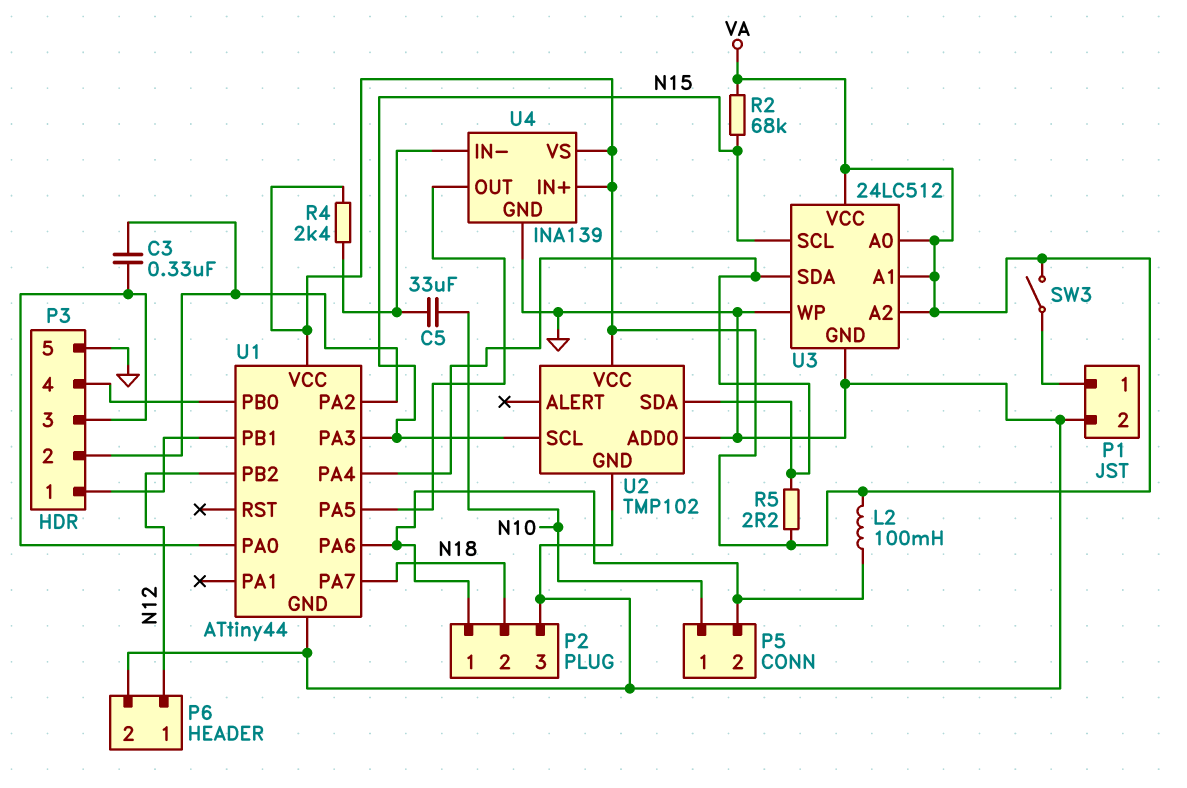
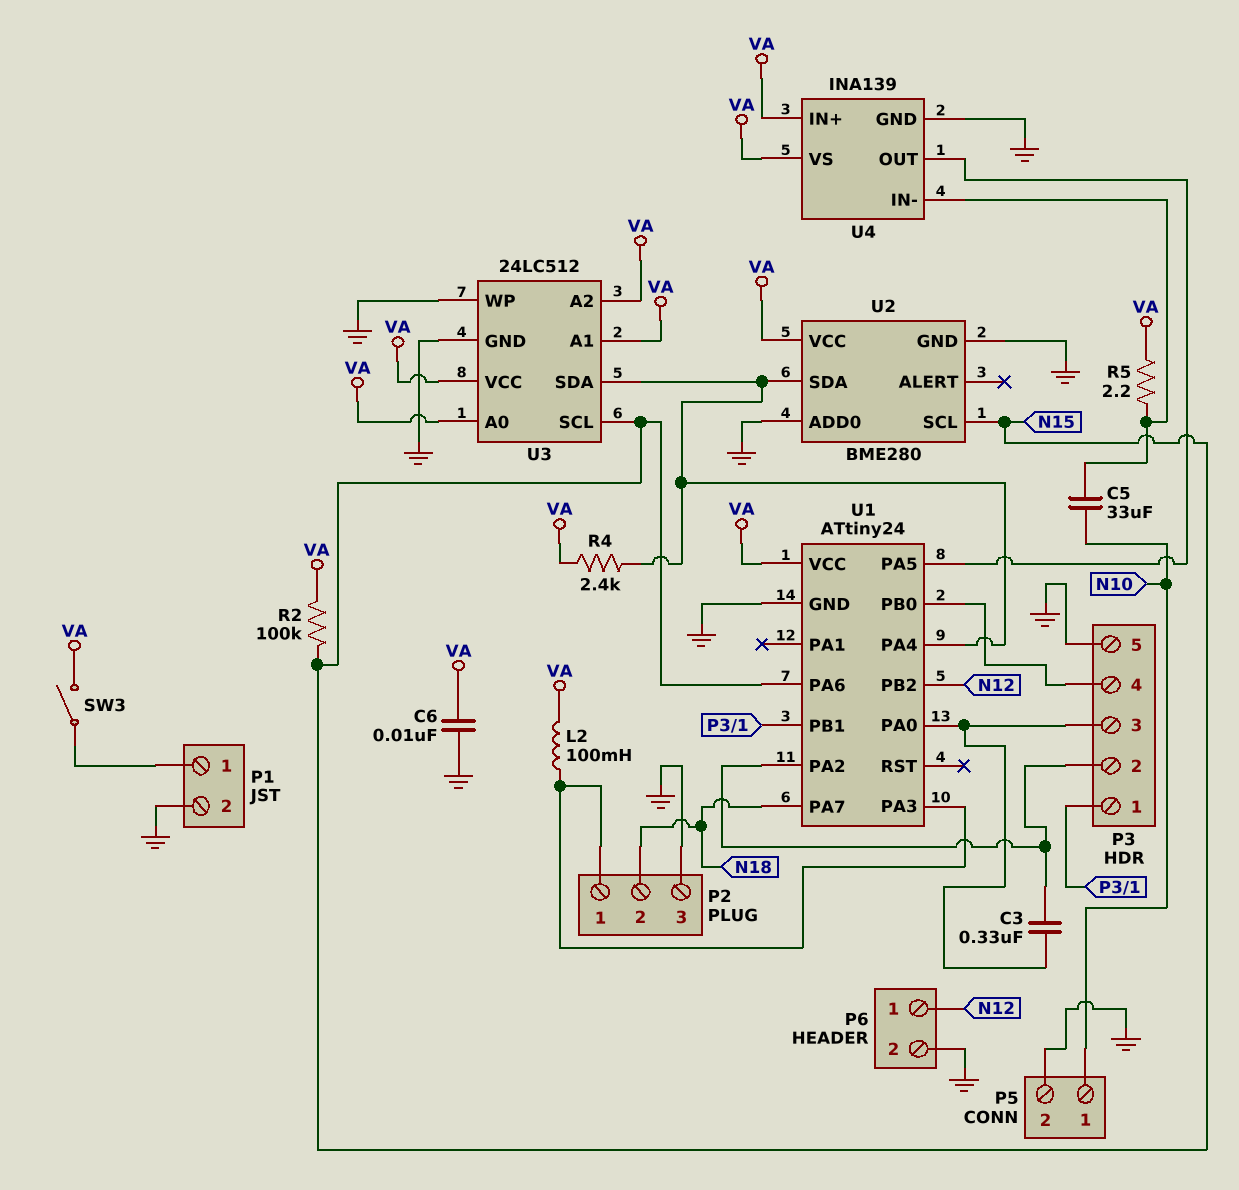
C6: none -> 10nF (GND, VA)
P5 pin 2: P2/1 -> GND
R2: 68k (N15, VA) -> 100k (N15, VA)
R4: 2.4k (U4/IN-, VA) -> 2.4k (U1/PA4, VA)
R5: 2.2 (U1/PA4, VA) -> 2.2 (U4/IN-, VA)
U1: ATtiny44 -> ATtiny24
U1 pin PA3: N15 -> P2/1
U1 pin PA6: P2/1 -> N15
U2: TMP102 -> BME280

